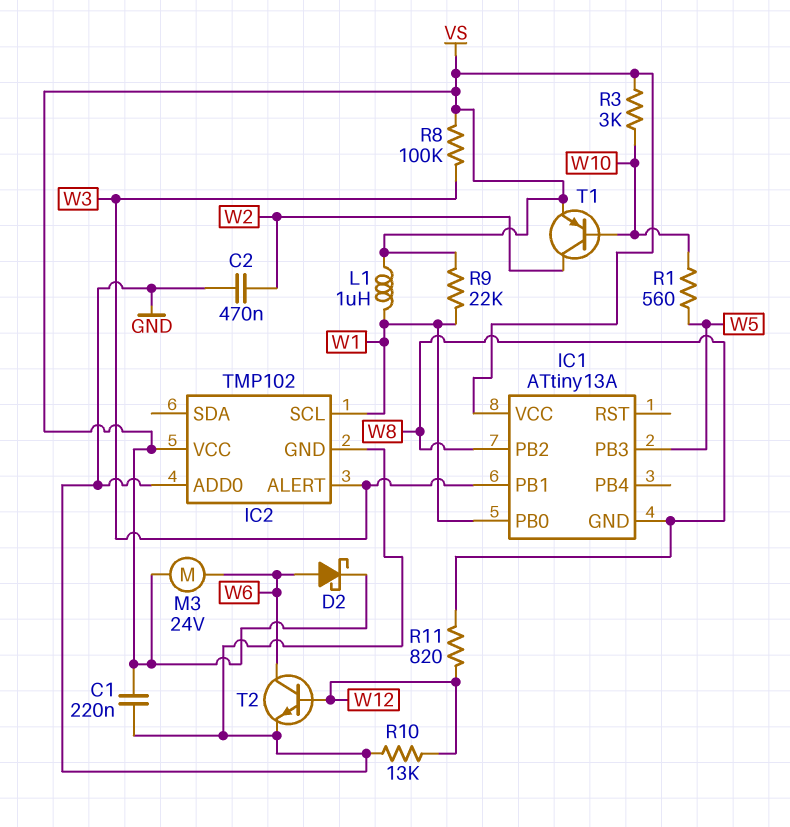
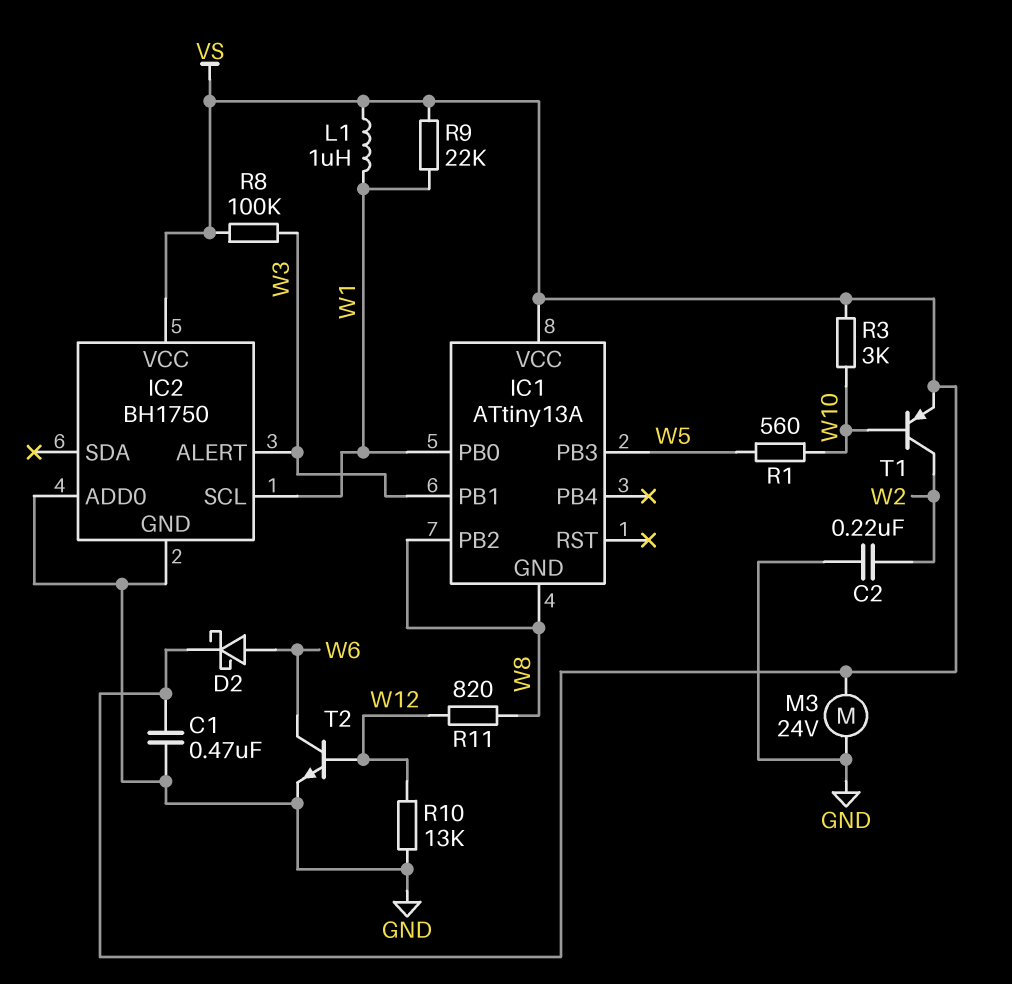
C1: 220nF (GND, VS) -> 470nF (GND, VS)
C2: 470nF (GND, W2) -> 220nF (GND, W2)
IC2: TMP102 -> BH1750
M3: motor 24V (VS, W6) -> motor 24V (GND, VS)

